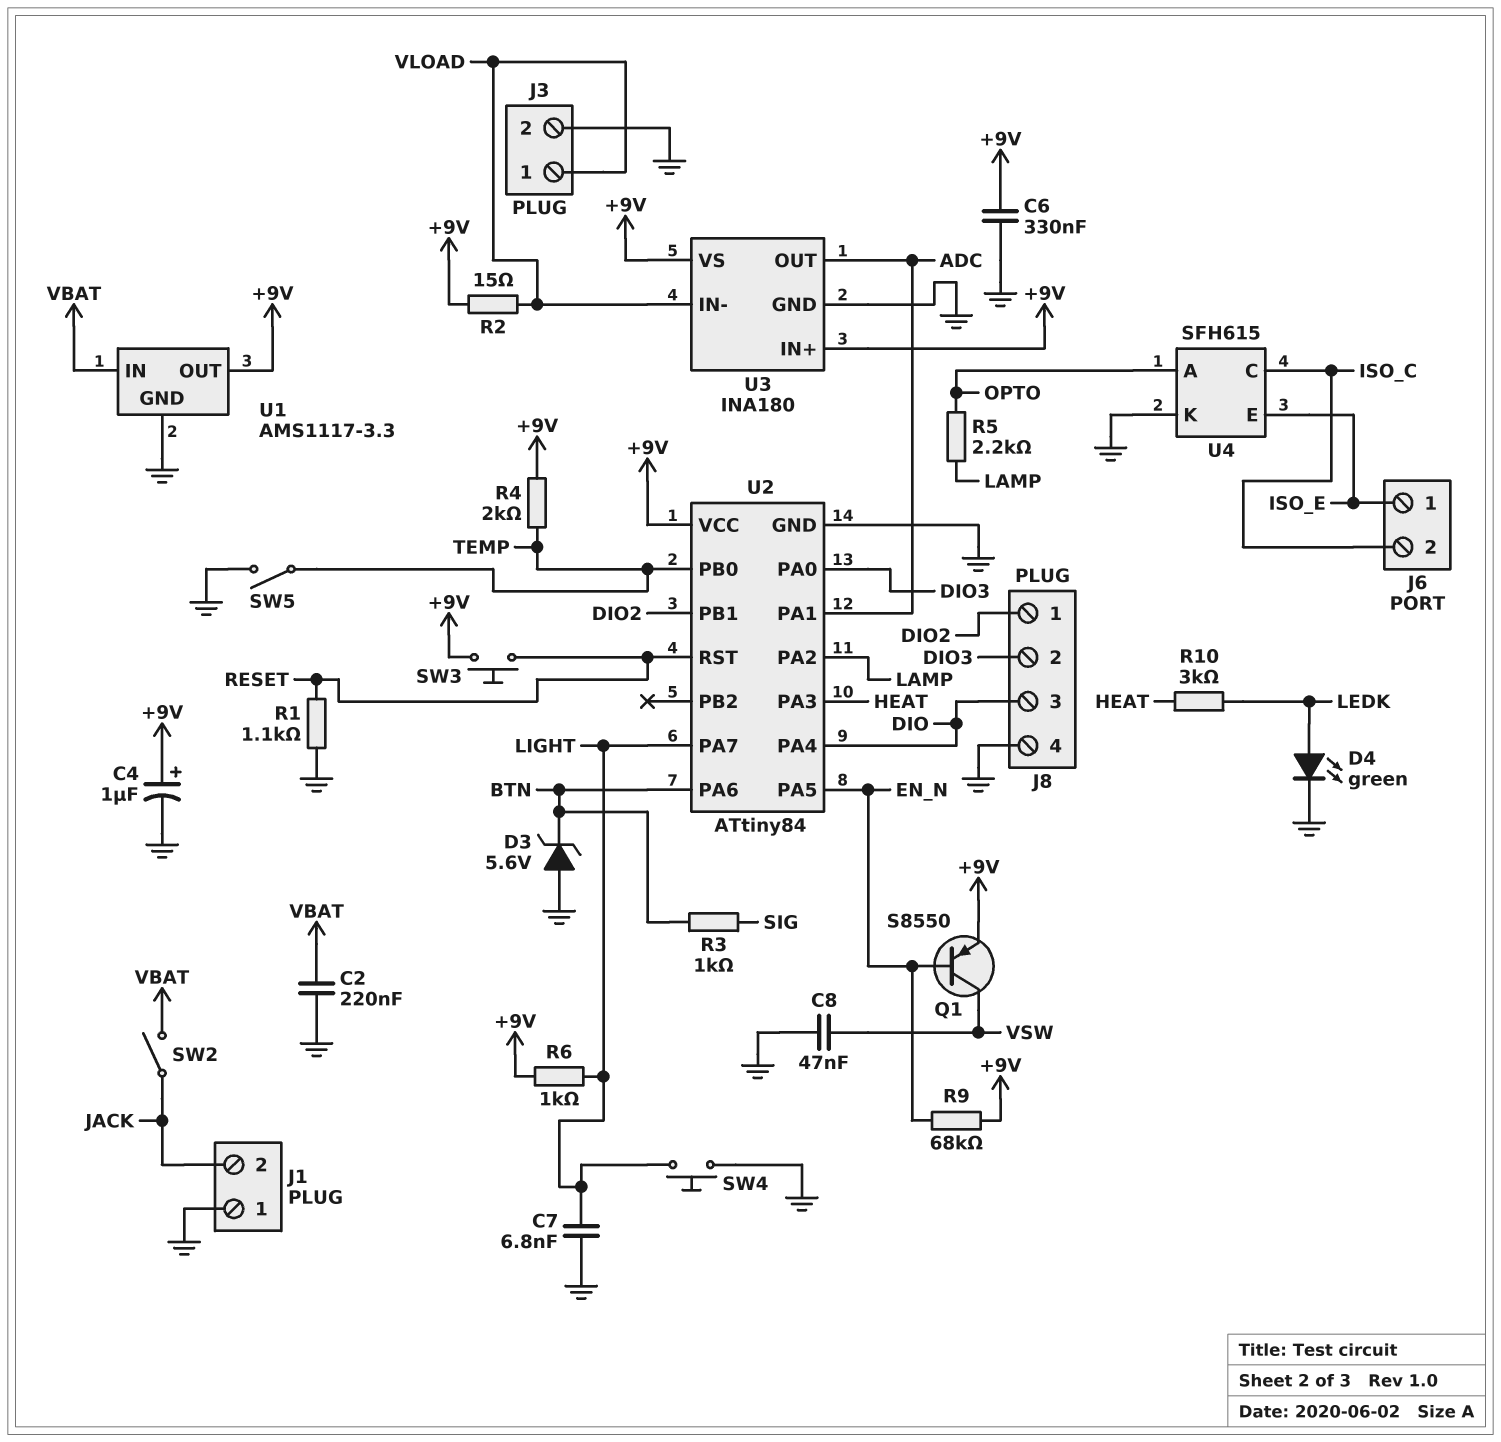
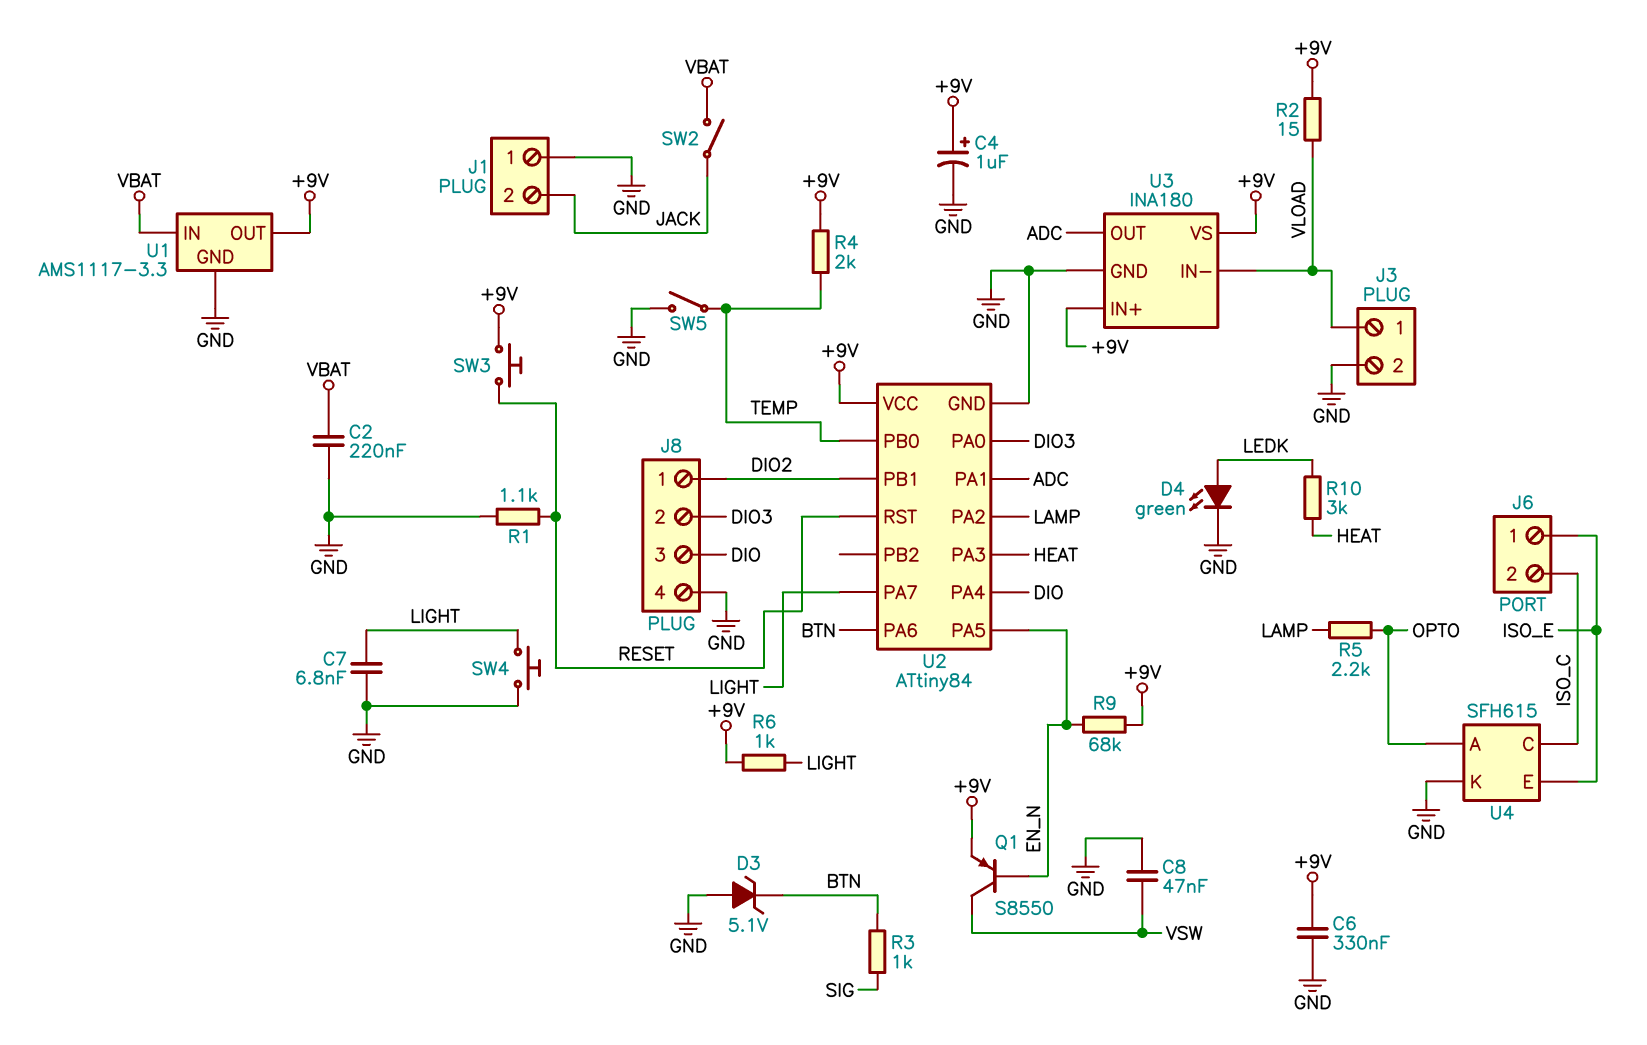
D3: zener 5.6V (A GND, K BTN) -> zener 5.1V (A GND, K BTN)

